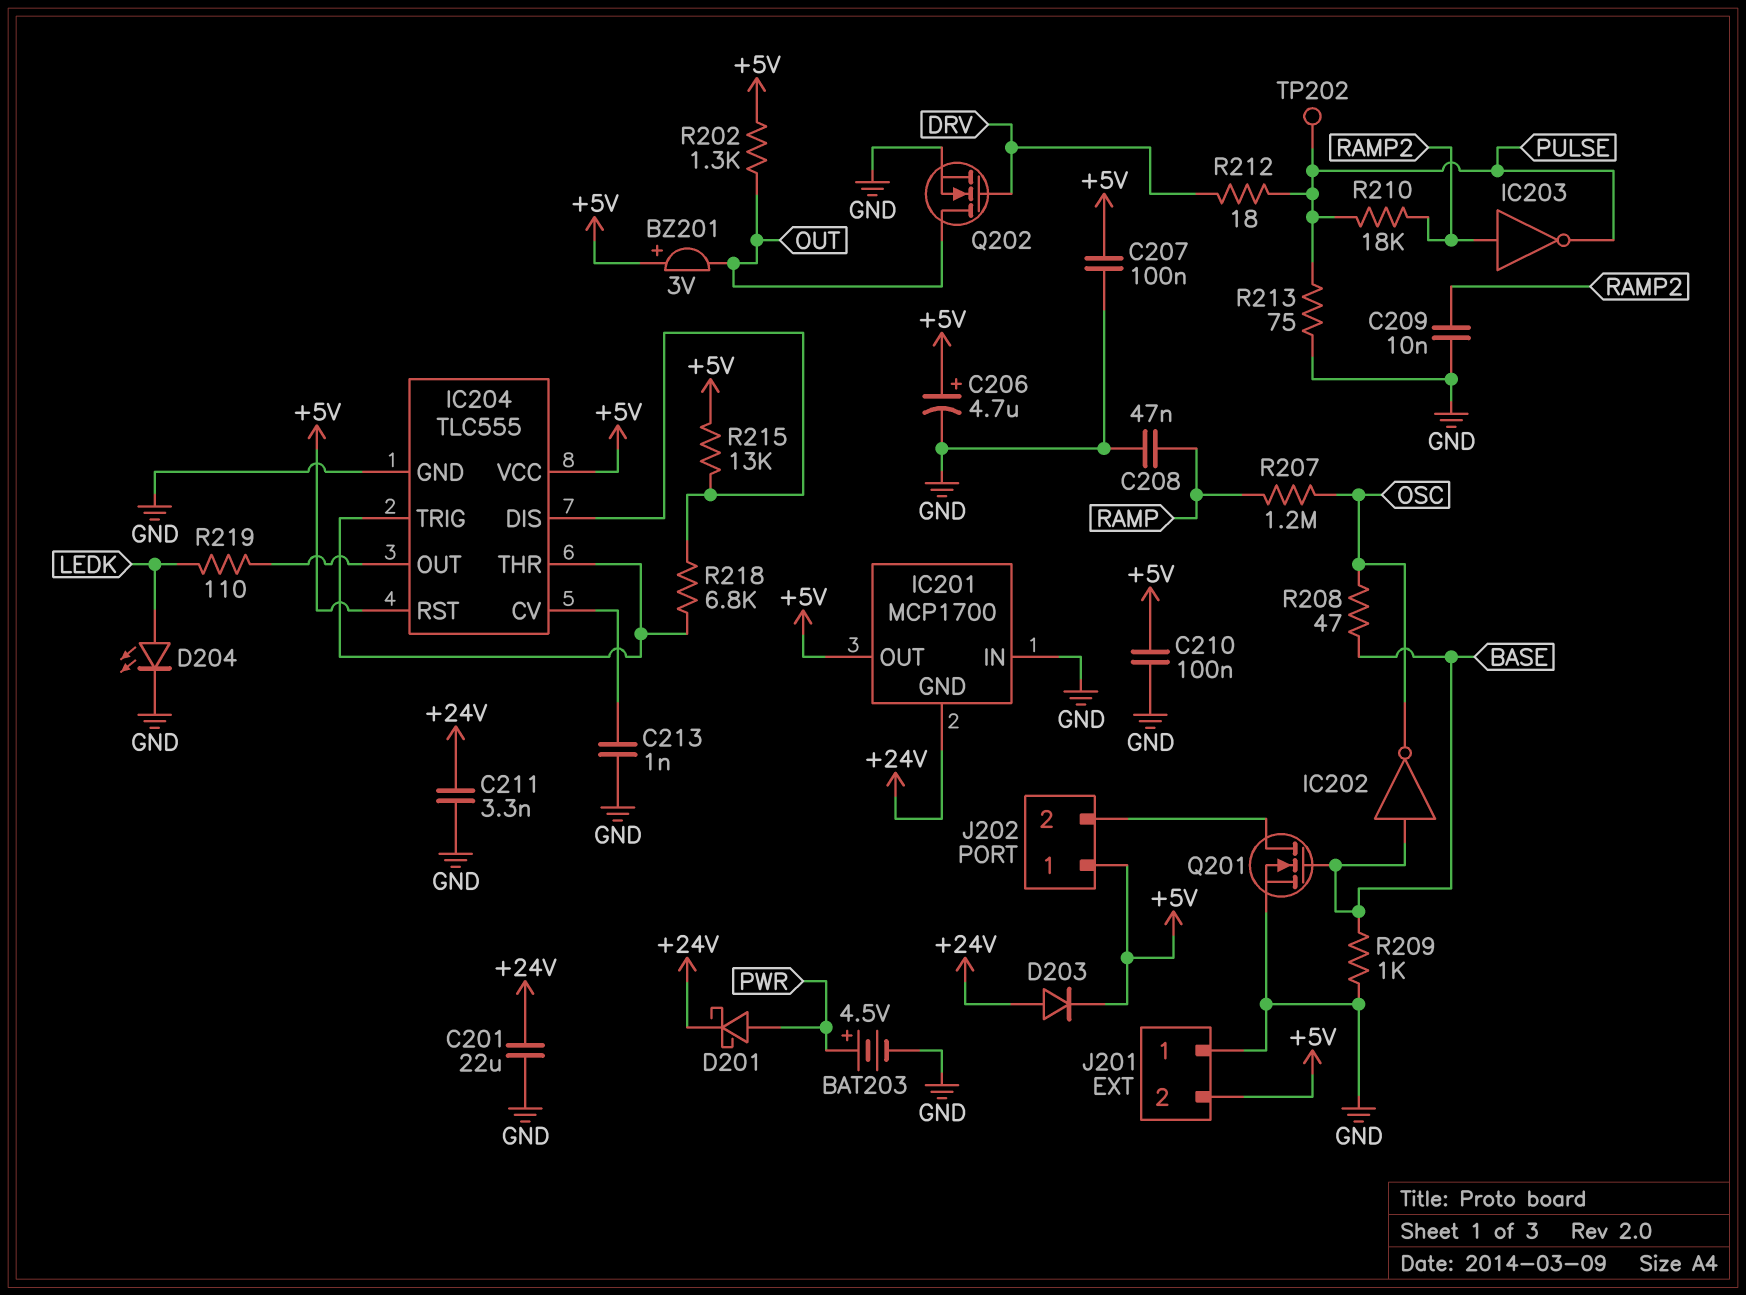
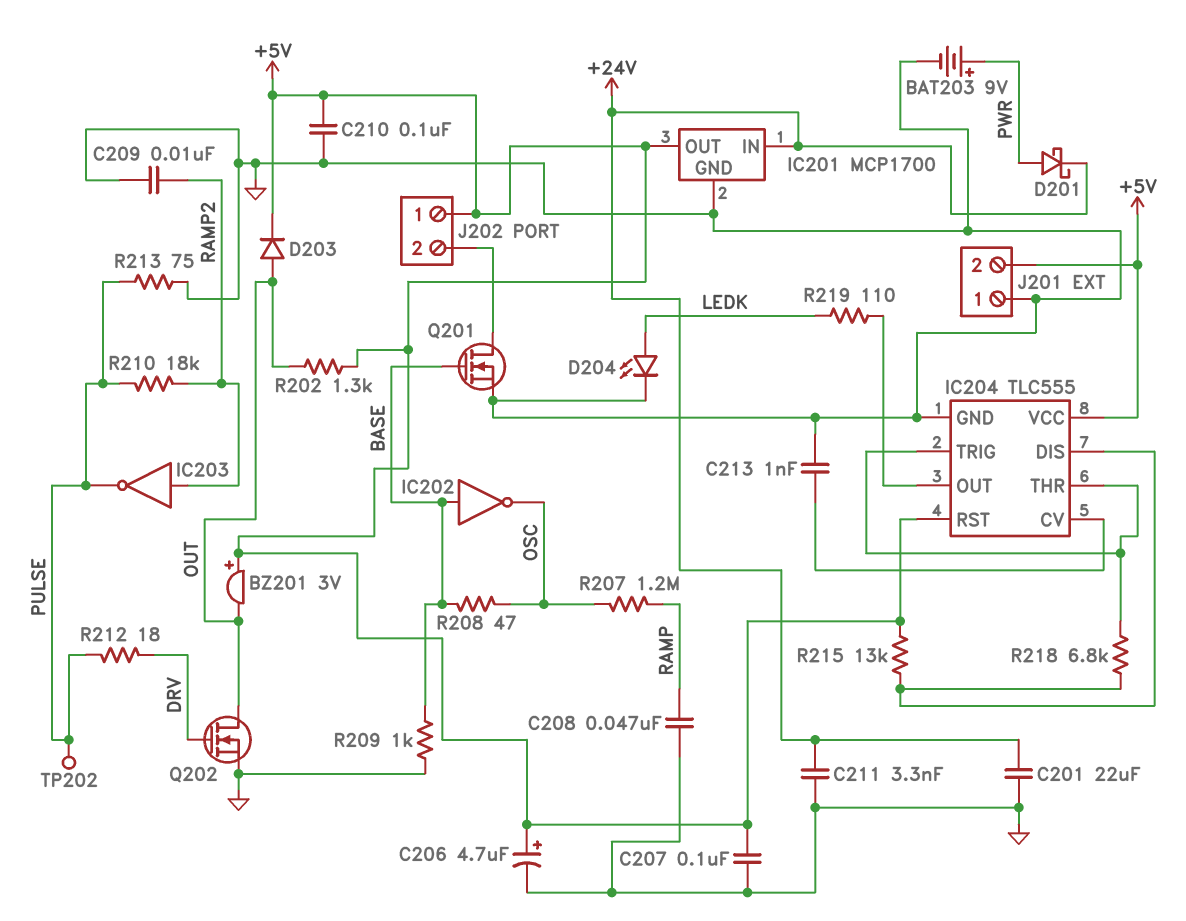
BAT203: 4.5V (plus PWR, minus GND) -> 9V (plus PWR, minus GND)
D203: diode (A +24V, K +5V) -> diode (A OUT, K +5V)
IC201 pin GND: +24V -> GND
IC201 pin IN: GND -> +24V

